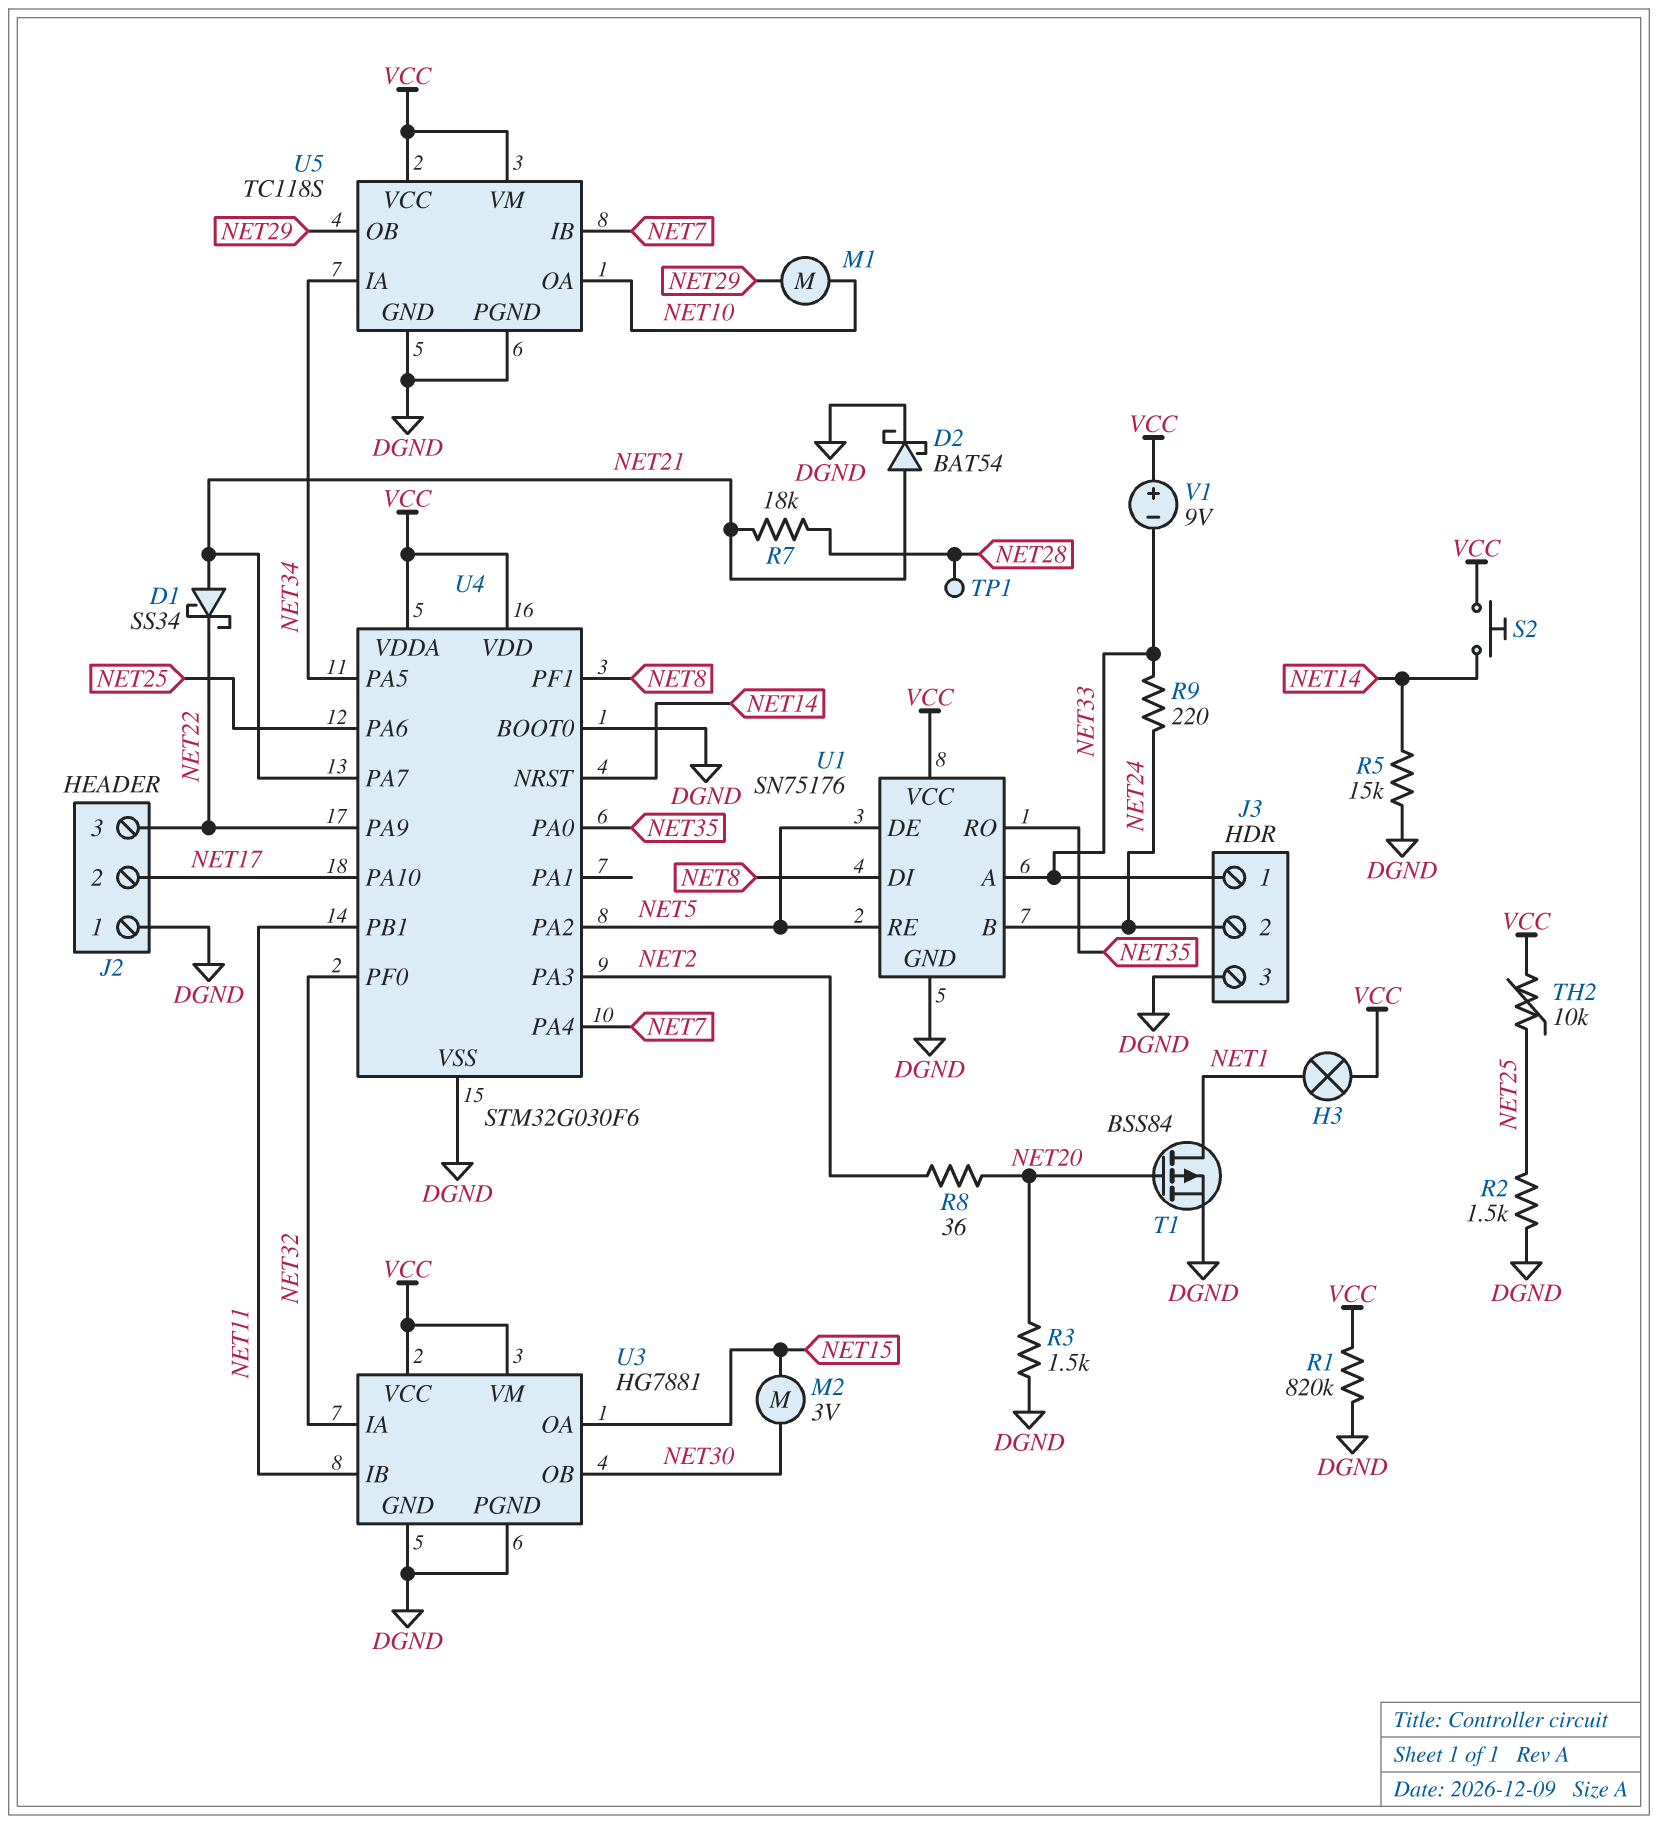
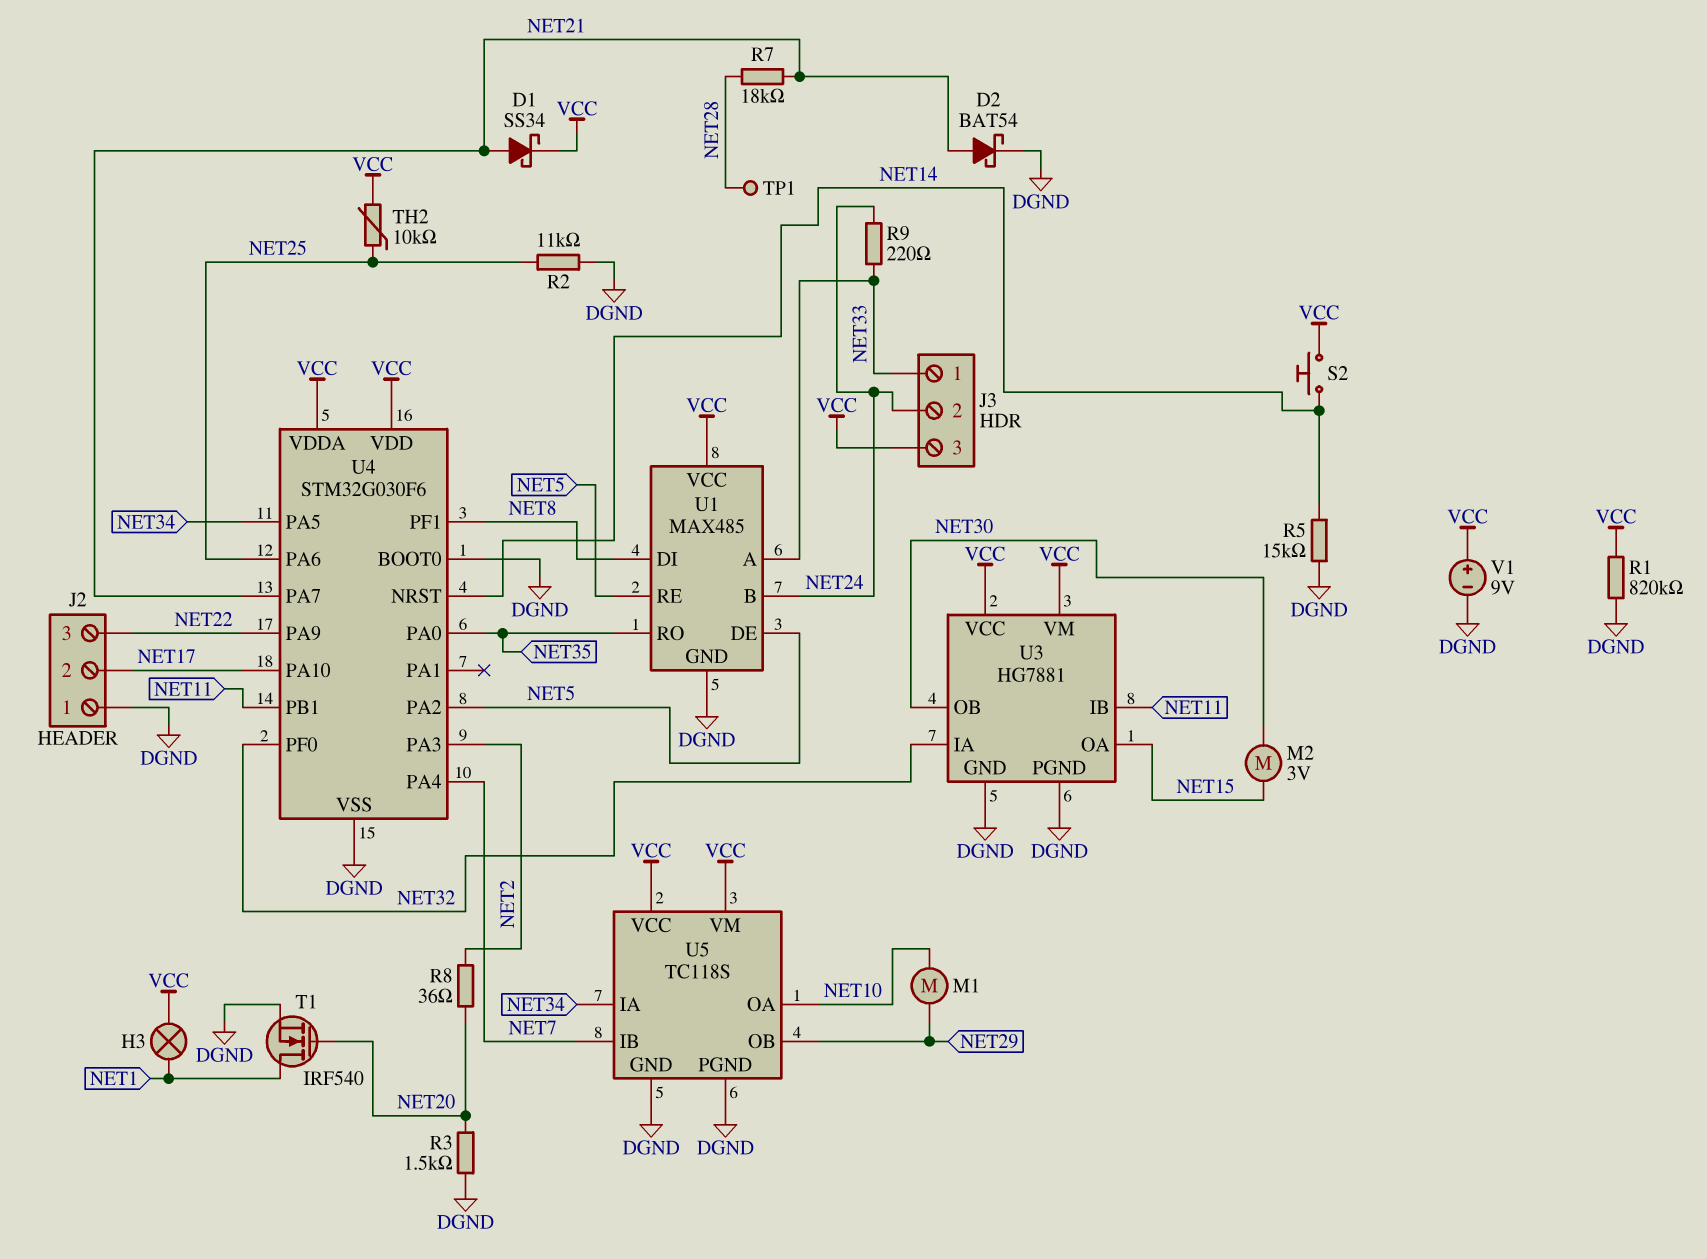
D1: schottky SS34 (A NET21, K NET22) -> schottky SS34 (A NET21, K VCC)
J3 pin 3: DGND -> VCC
R2: 1.5k (DGND, NET25) -> 11k (DGND, NET25)
T1: PMOS BSS84 (G NET20, D NET1, S DGND) -> NMOS IRF540 (G NET20, D NET1, S DGND)
U1: SN75176 -> MAX485
V1: 9V (plus VCC, minus NET33) -> 9V (plus VCC, minus DGND)

